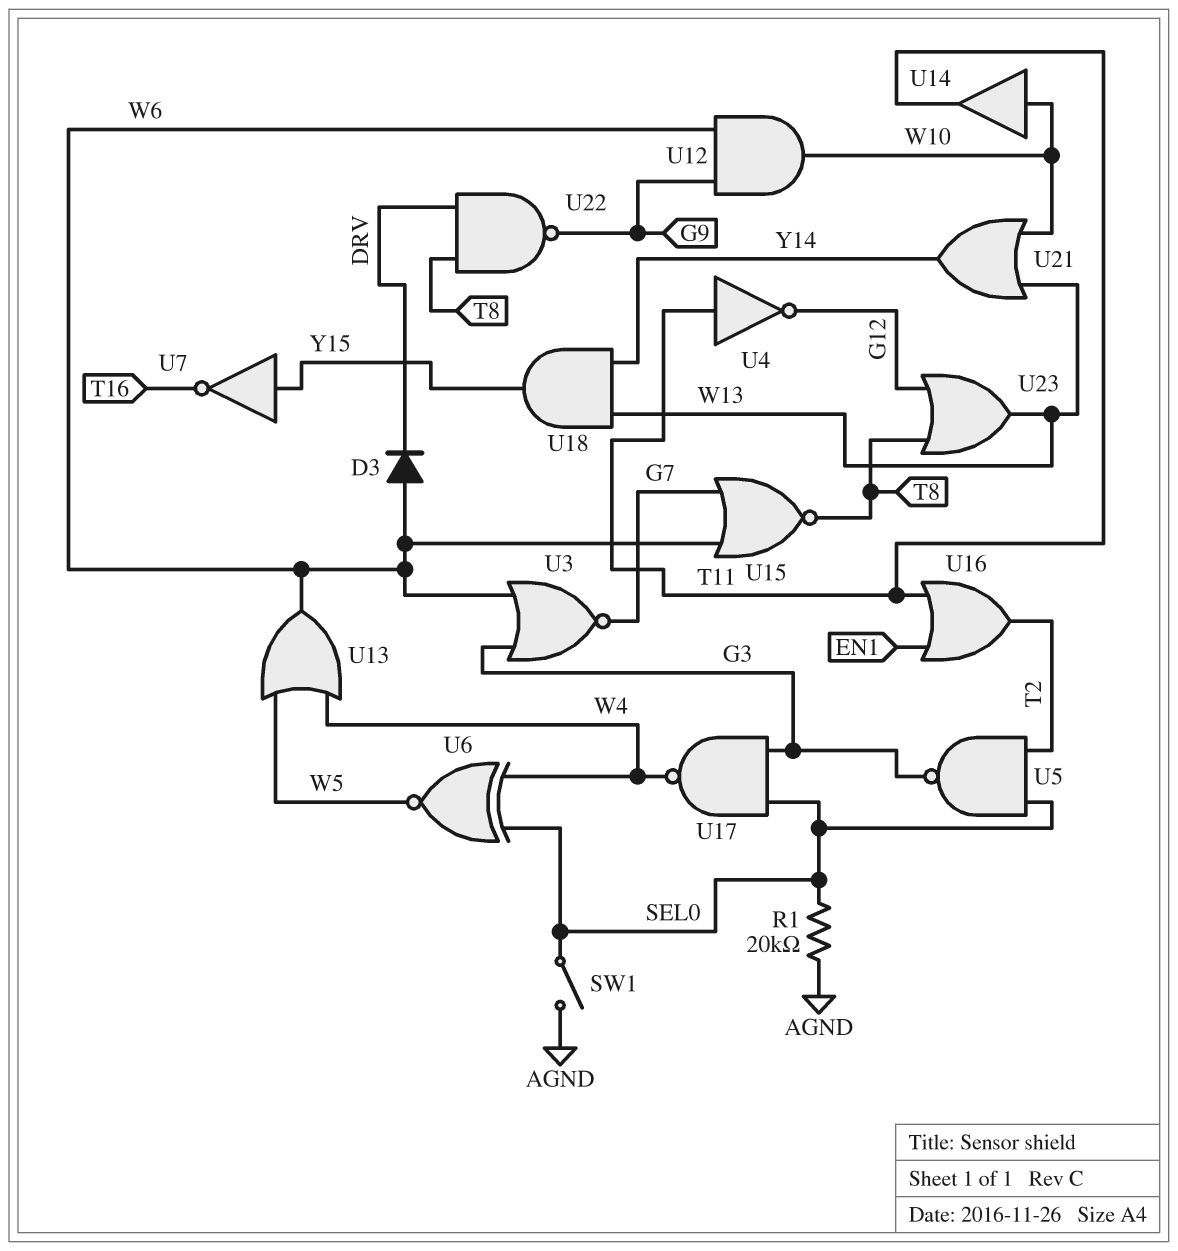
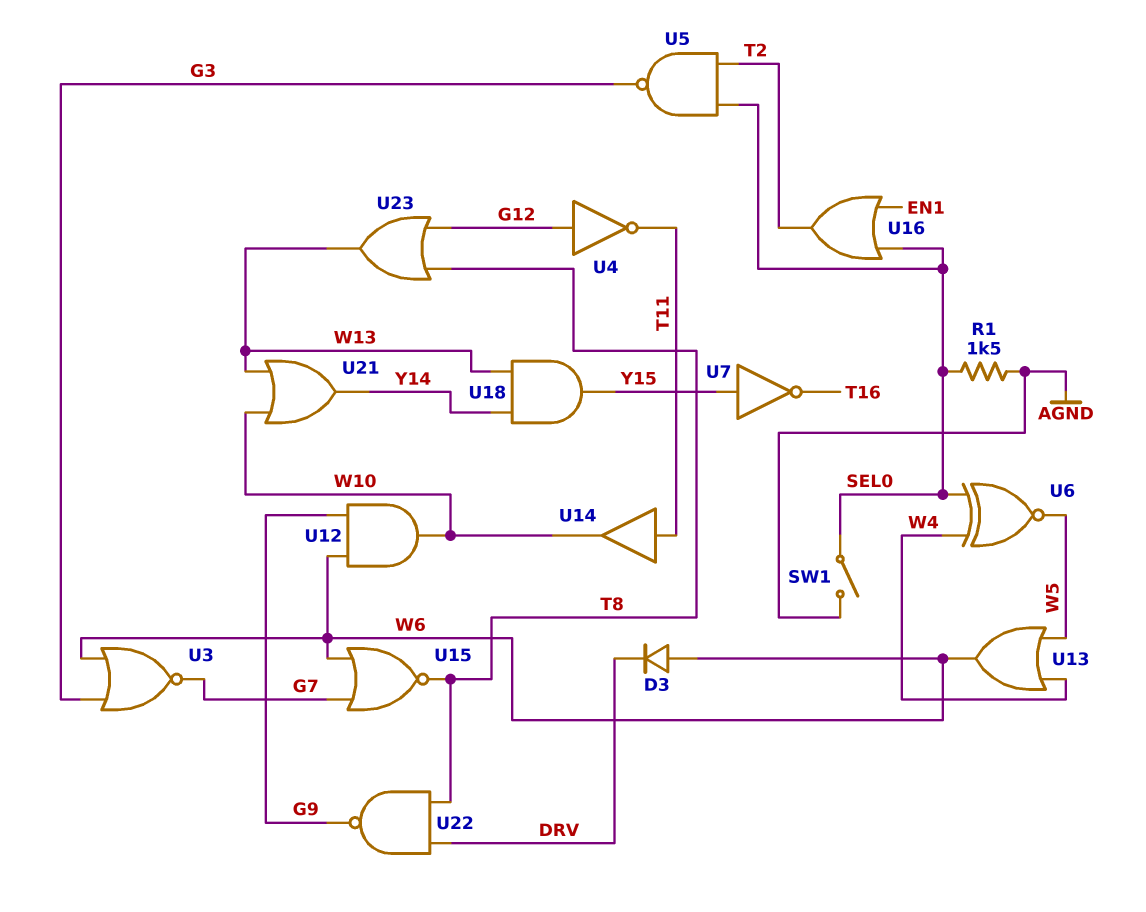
R1: 20k (AGND, SEL0) -> 1.5k (AGND, SEL0)
U4: NOT (in T11, out G12) -> NOT (in G12, out T11)
U14: buffer (in W10, out T11) -> buffer (in T11, out W10)
U16: OR (in EN1, in T11, out T2) -> OR (in EN1, in SEL0, out T2)
U17: NAND (in G3, in SEL0, out W4) -> none

